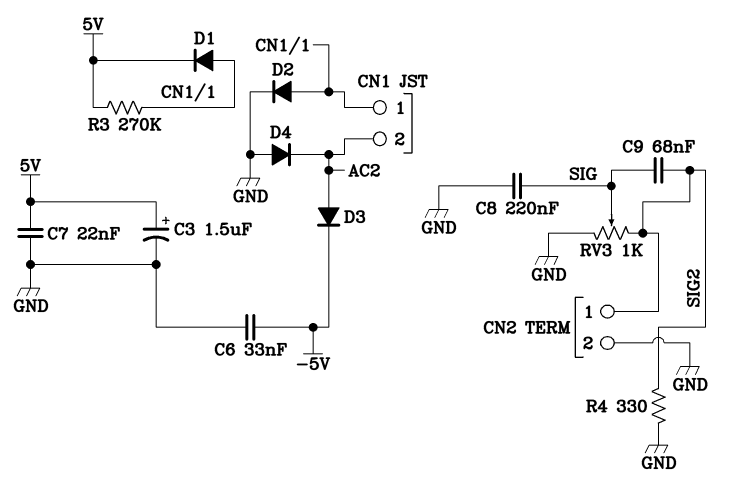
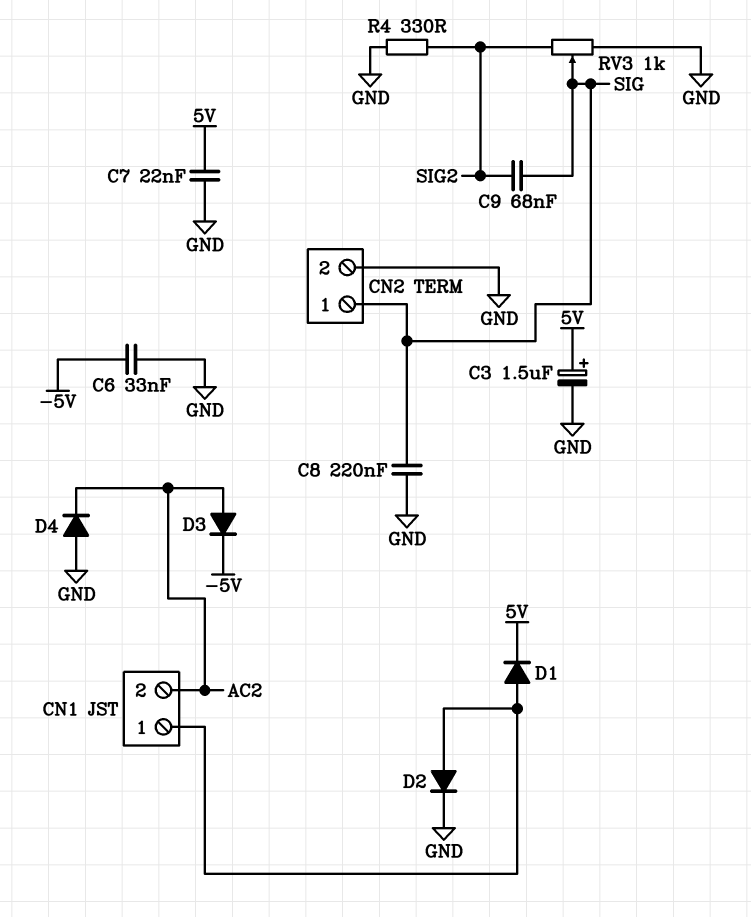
CN2 pin 1: SIG2 -> SIG
R3: 270k (5V, CN1/1) -> none

